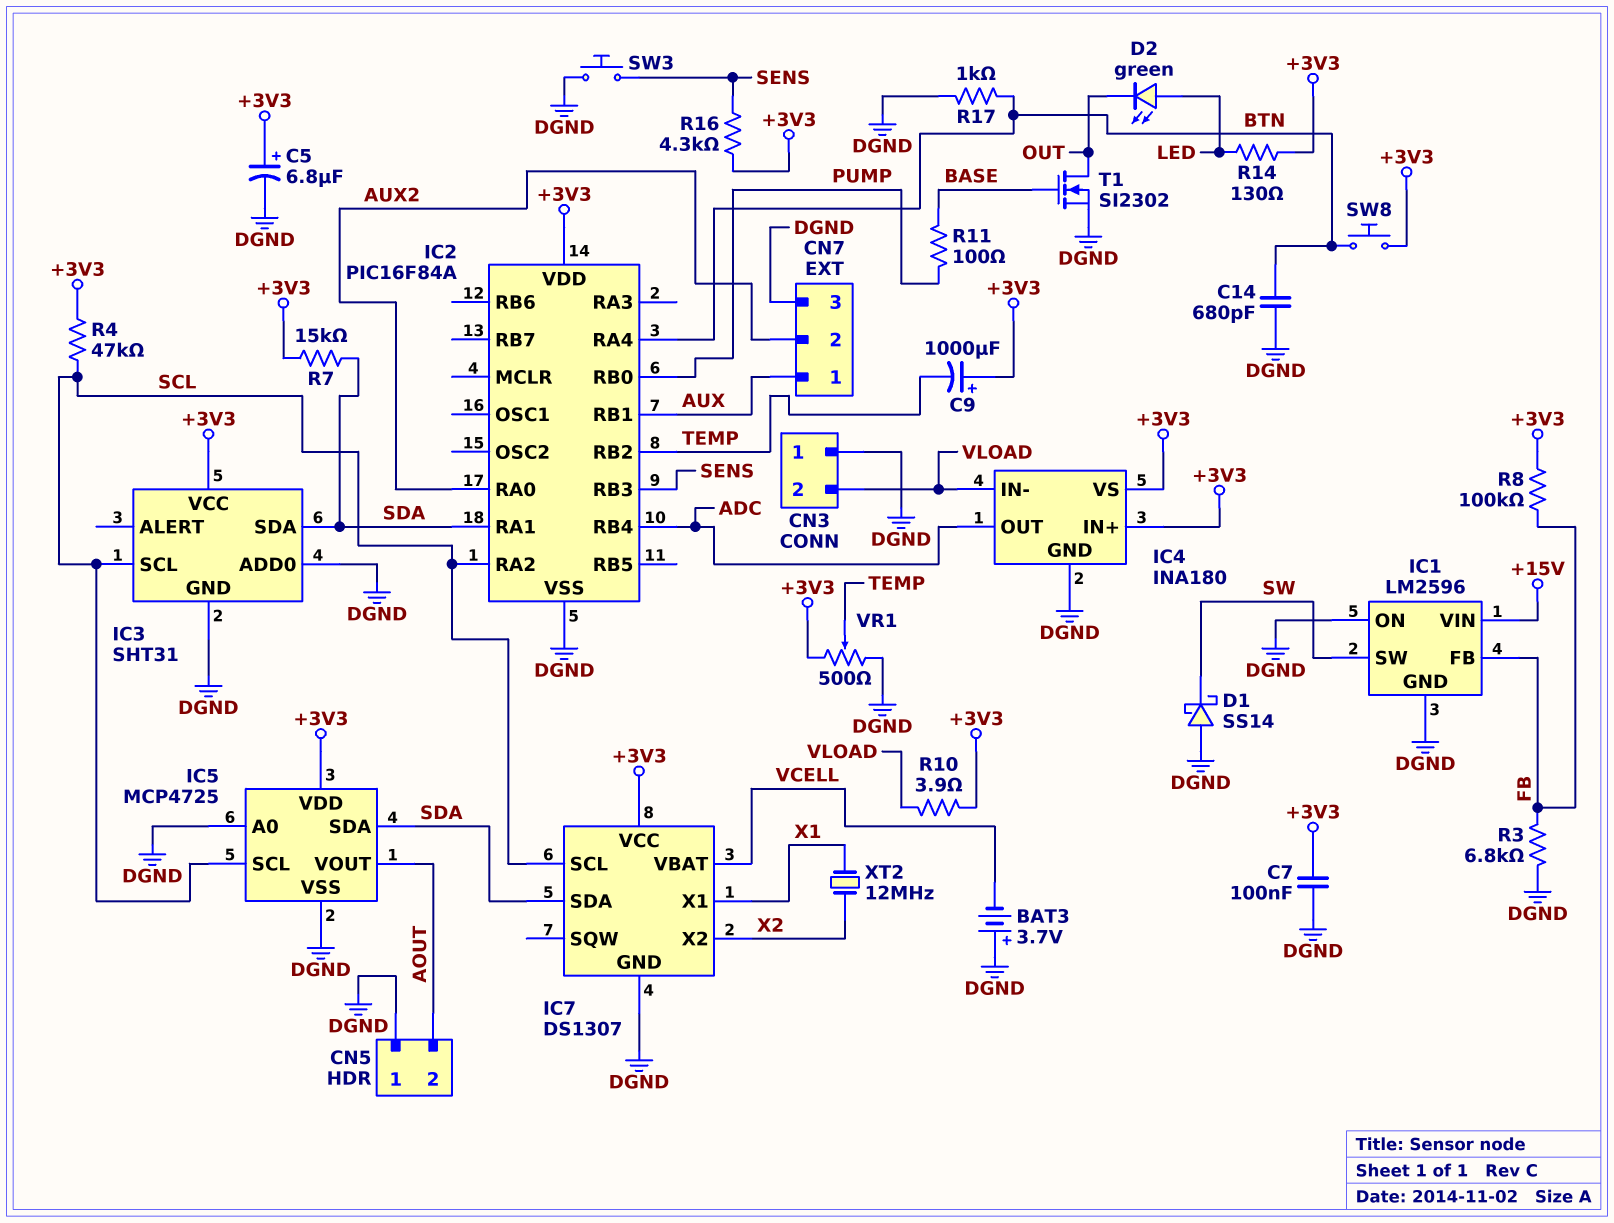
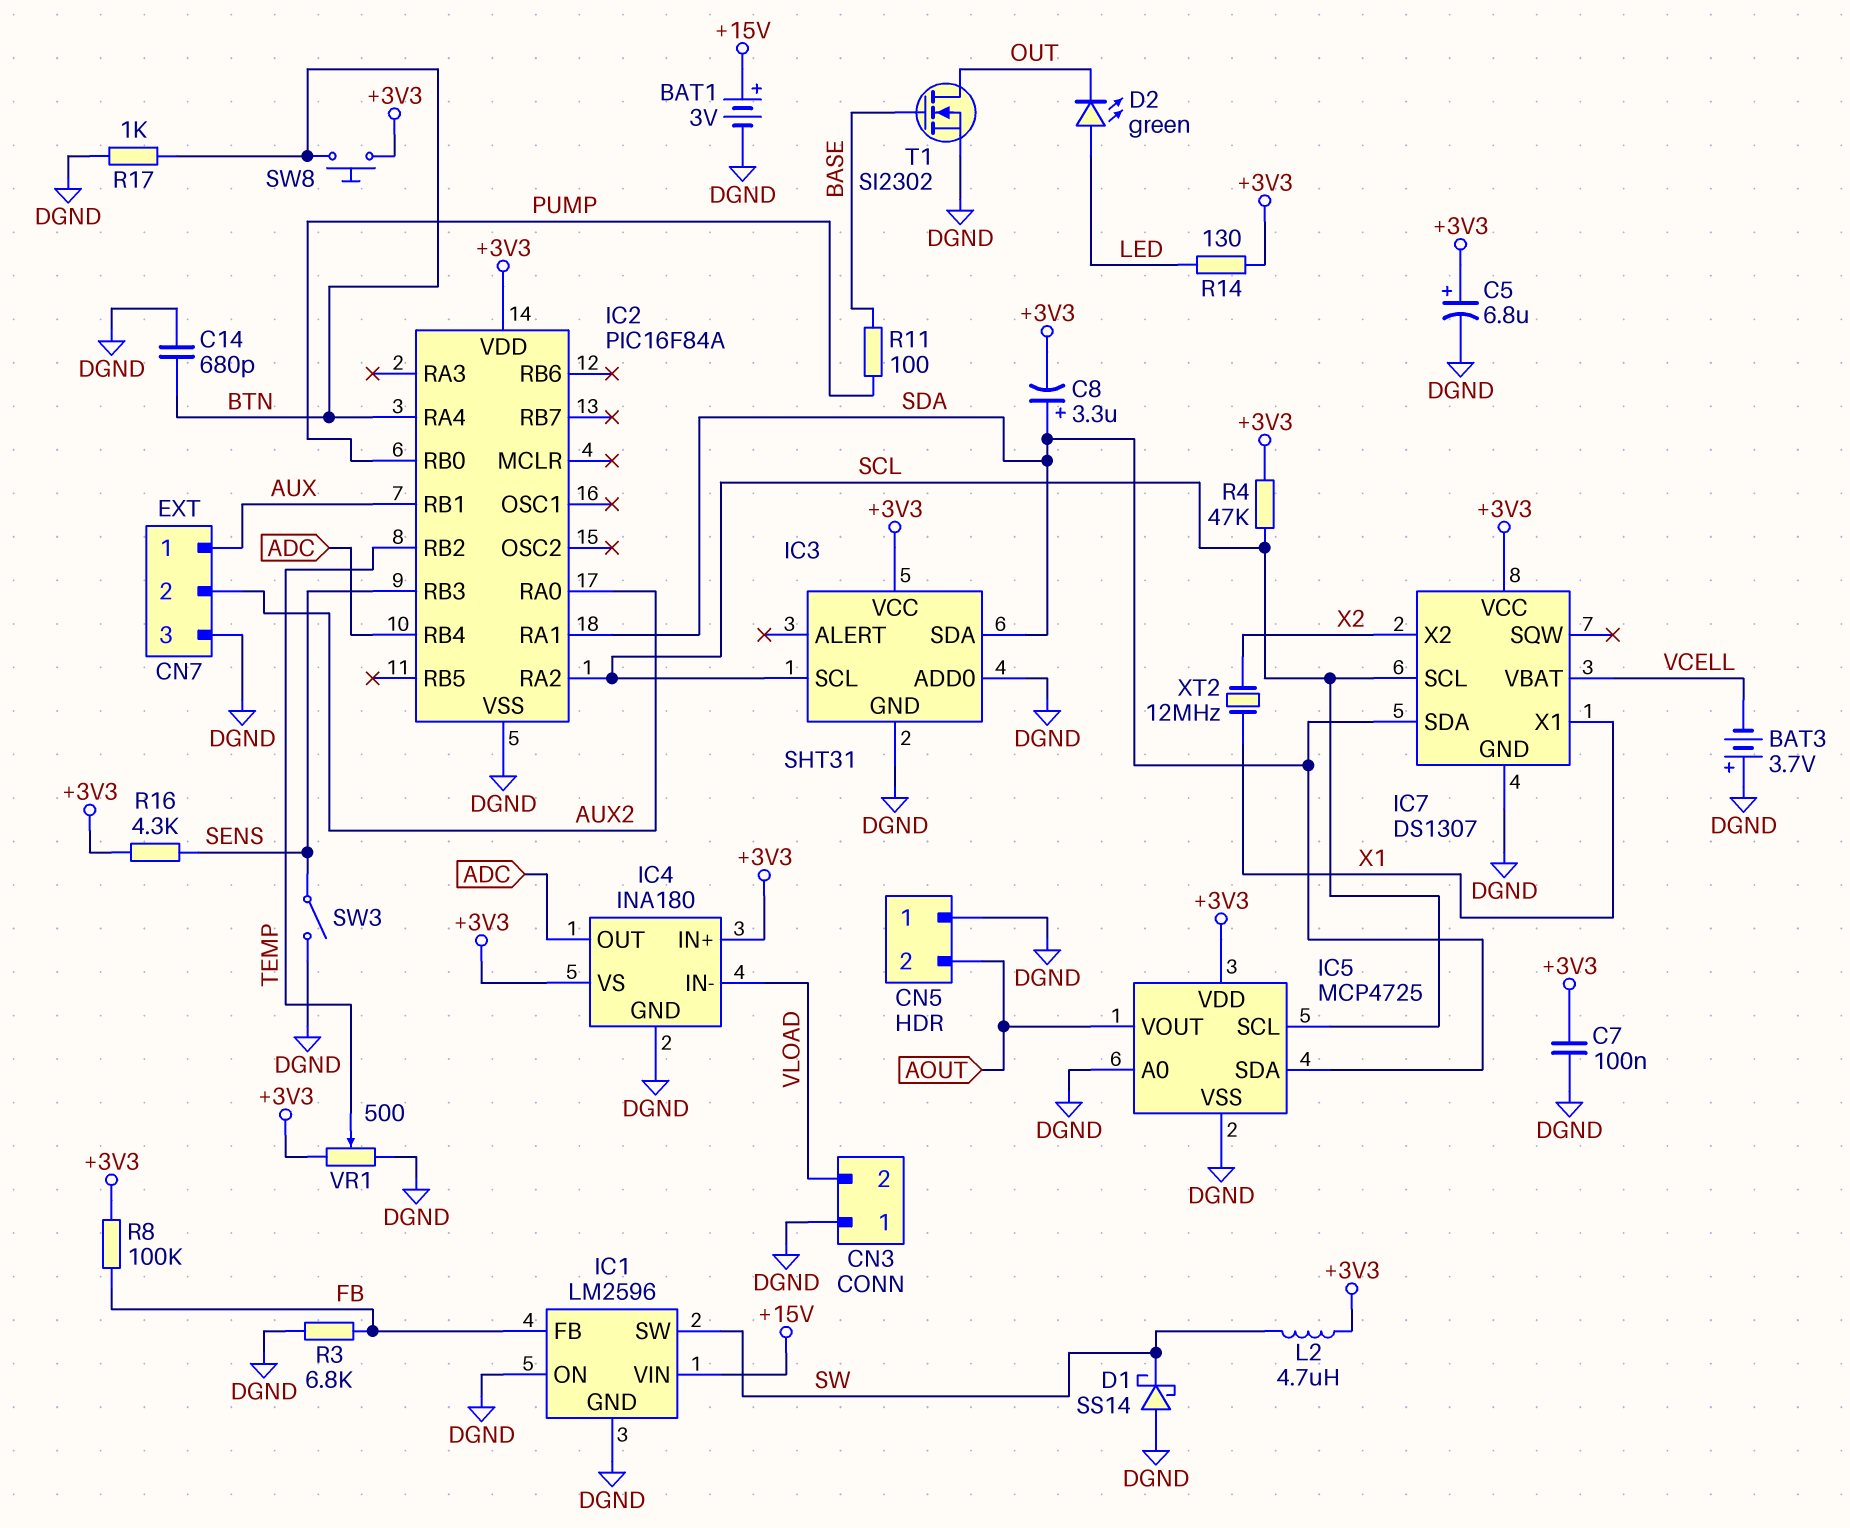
BAT1: none -> 3V (plus +15V, minus DGND)
C8: none -> 3.3uF (plus SDA, minus +3V3)
C9: 1000uF (plus +3V3, minus TEMP) -> none
L2: none -> 4.7uH (+3V3, SW)
R7: 15k (+3V3, SDA) -> none
R10: 3.9 (+3V3, VLOAD) -> none
SW3: button (DGND, SENS) -> switch (DGND, SENS)

